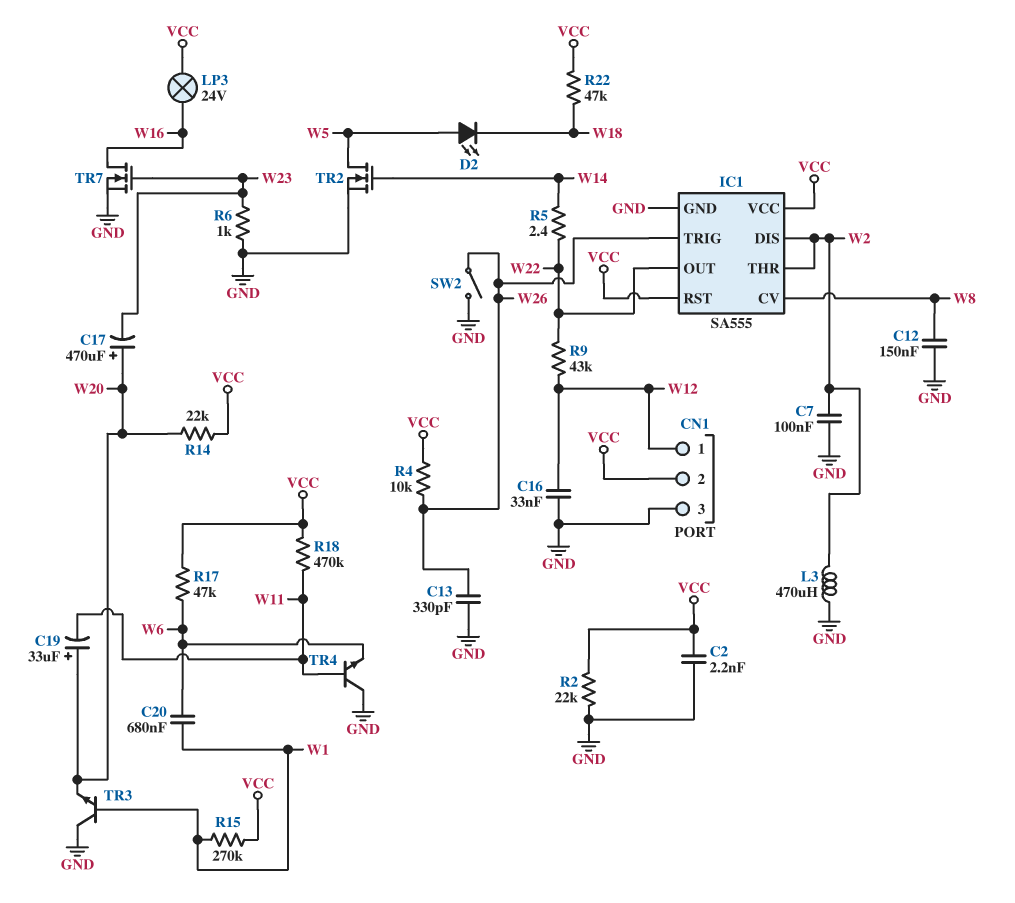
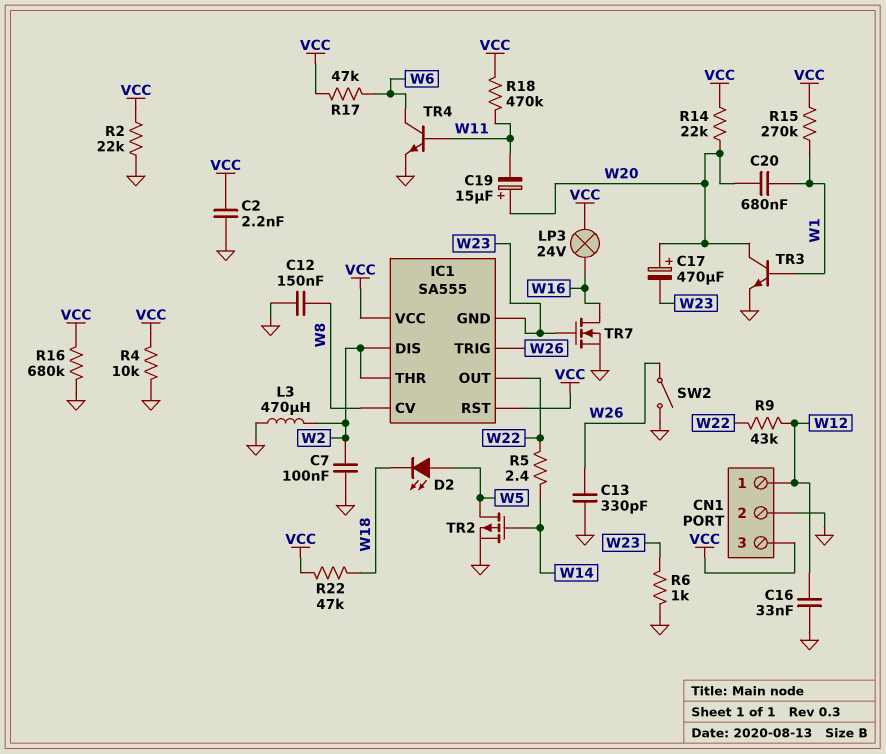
C19: 33uF (plus W20, minus W11) -> 15uF (plus W20, minus W11)
C20: 680nF (W1, W6) -> 680nF (W1, W20)
CN1 pin 2: VCC -> GND
CN1 pin 3: GND -> VCC
IC1 pin GND: GND -> W23
R4: 10k (VCC, W26) -> 10k (GND, VCC)
R16: none -> 680k (GND, VCC)
TR2: NMOS (G W14, D W5, S GND) -> PMOS (G W14, D W5, S GND)
TR3: NPN (B W1, C GND, E W20) -> NPN (B W1, C W20, E GND)
TR4: NPN (B W11, C GND, E W6) -> NPN (B W11, C W6, E GND)

